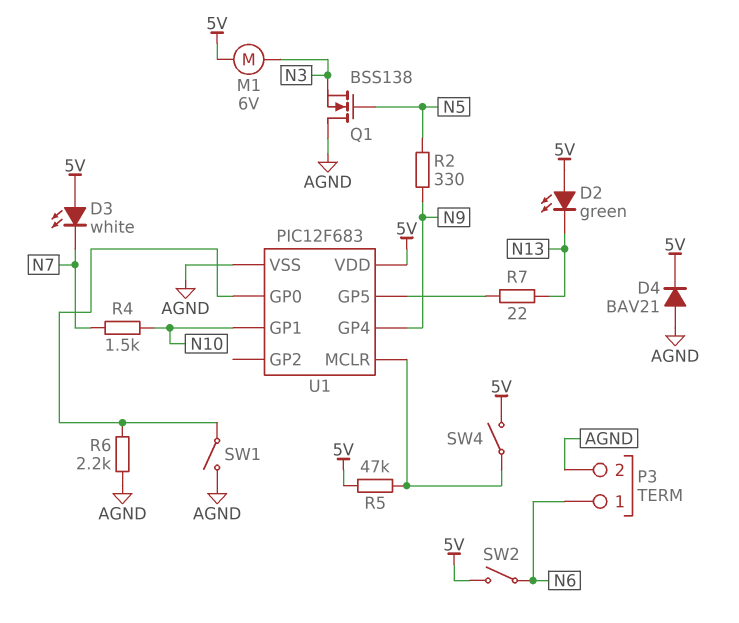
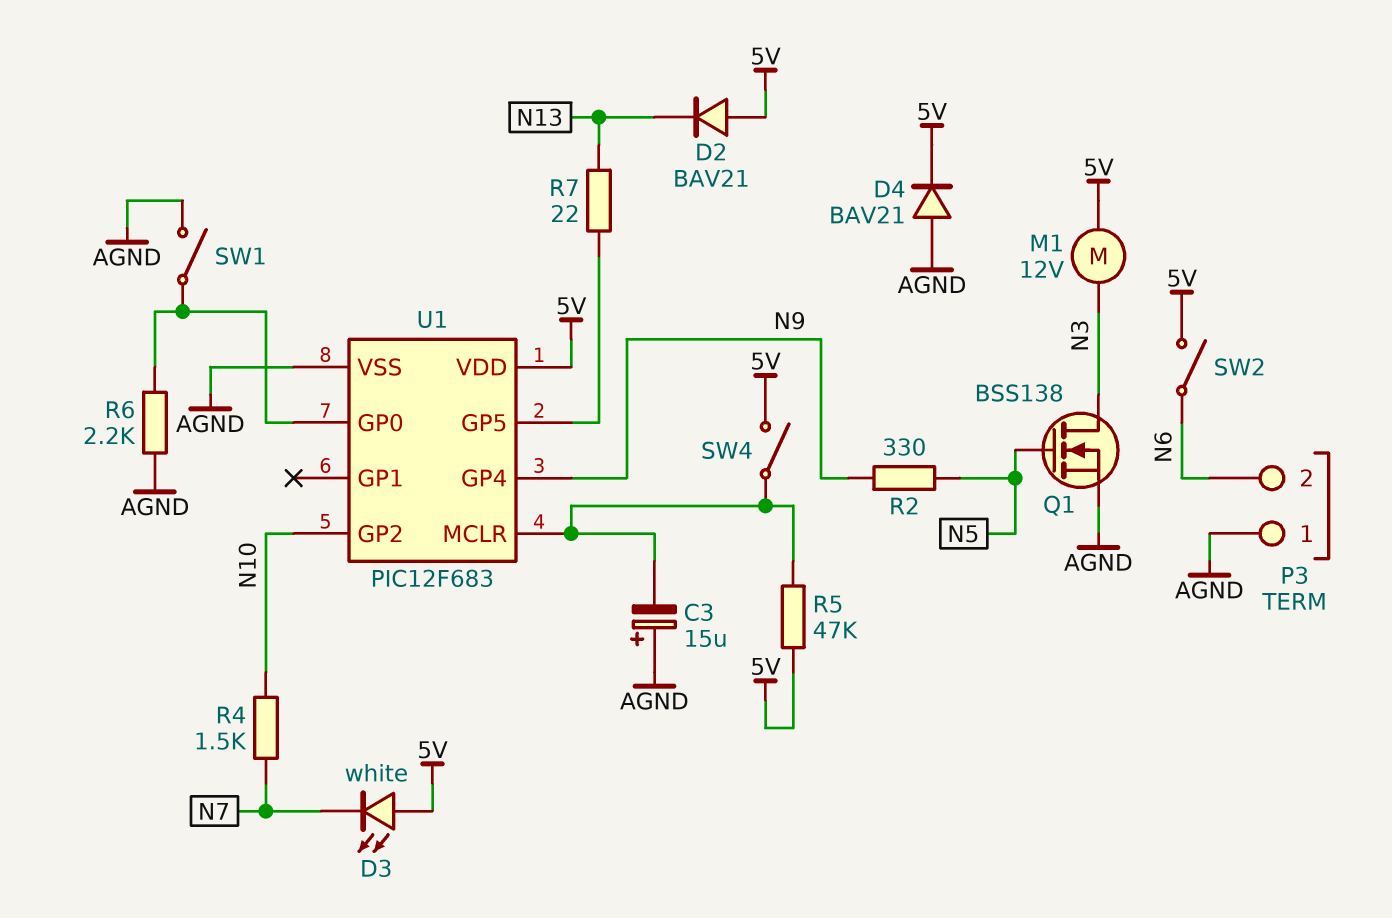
C3: none -> 15uF (plus AGND, minus U1/MCLR)
D2: LED green (A 5V, K N13) -> diode BAV21 (A 5V, K N13)
M1: motor 6V (5V, N3) -> motor 12V (5V, N3)
P3 pin 1: N6 -> AGND
P3 pin 2: AGND -> N6
Q1: NMOS BSS138 (G N5, D AGND, S N3) -> NMOS BSS138 (G N5, D N3, S AGND)
U1 pin GP1: N10 -> none
U1 pin GP2: none -> N10

